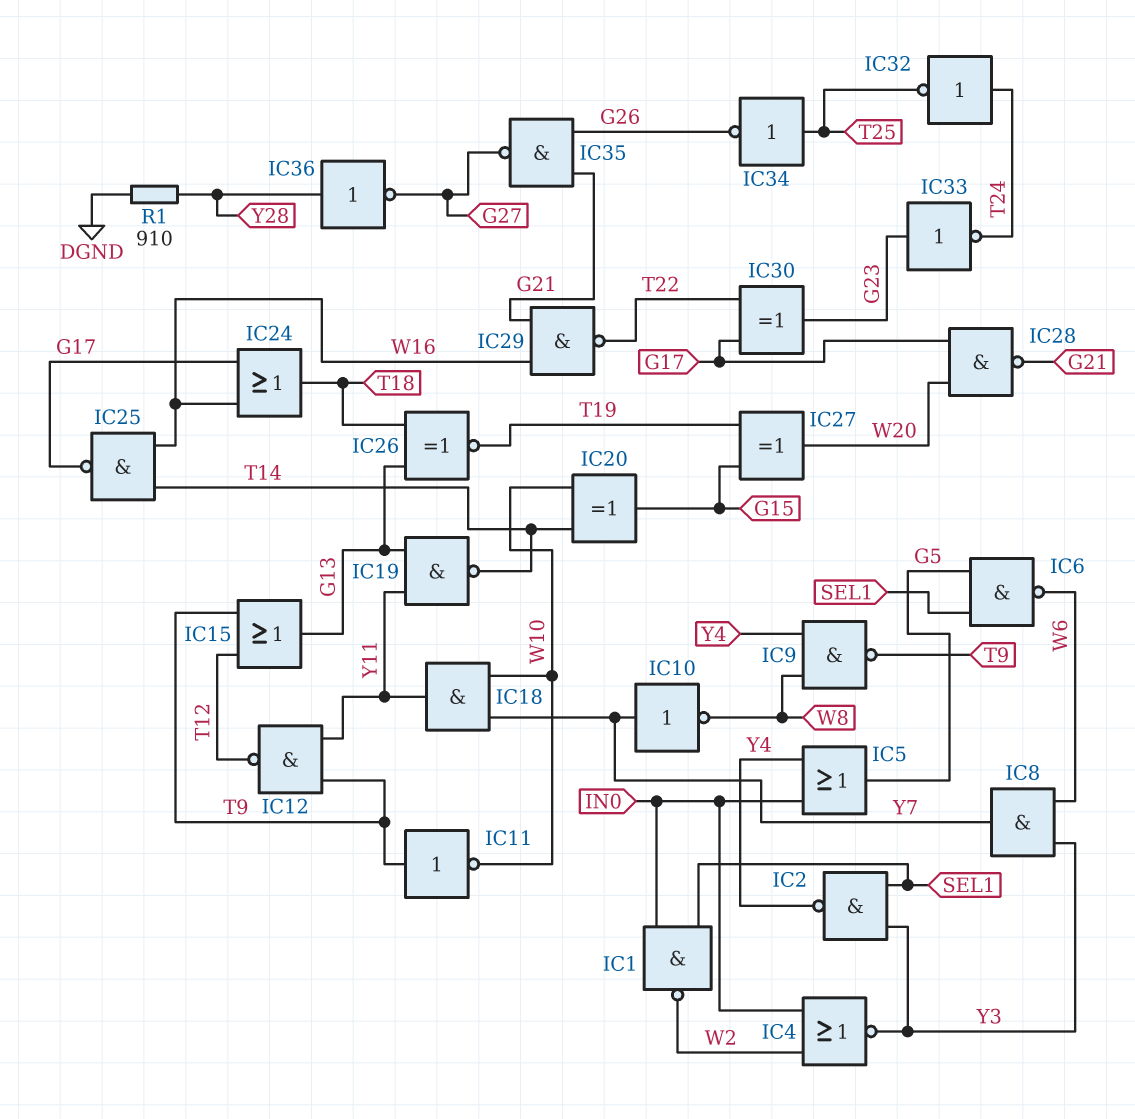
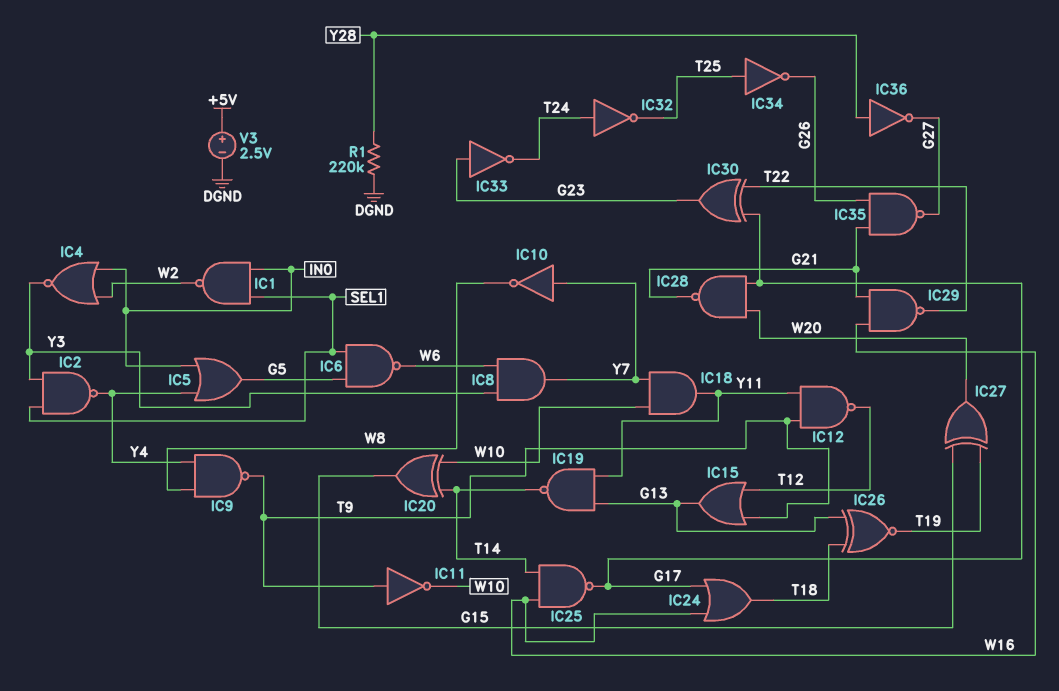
R1: 910 (DGND, Y28) -> 220k (DGND, Y28)
V3: none -> 2.5V (plus +5V, minus DGND)

